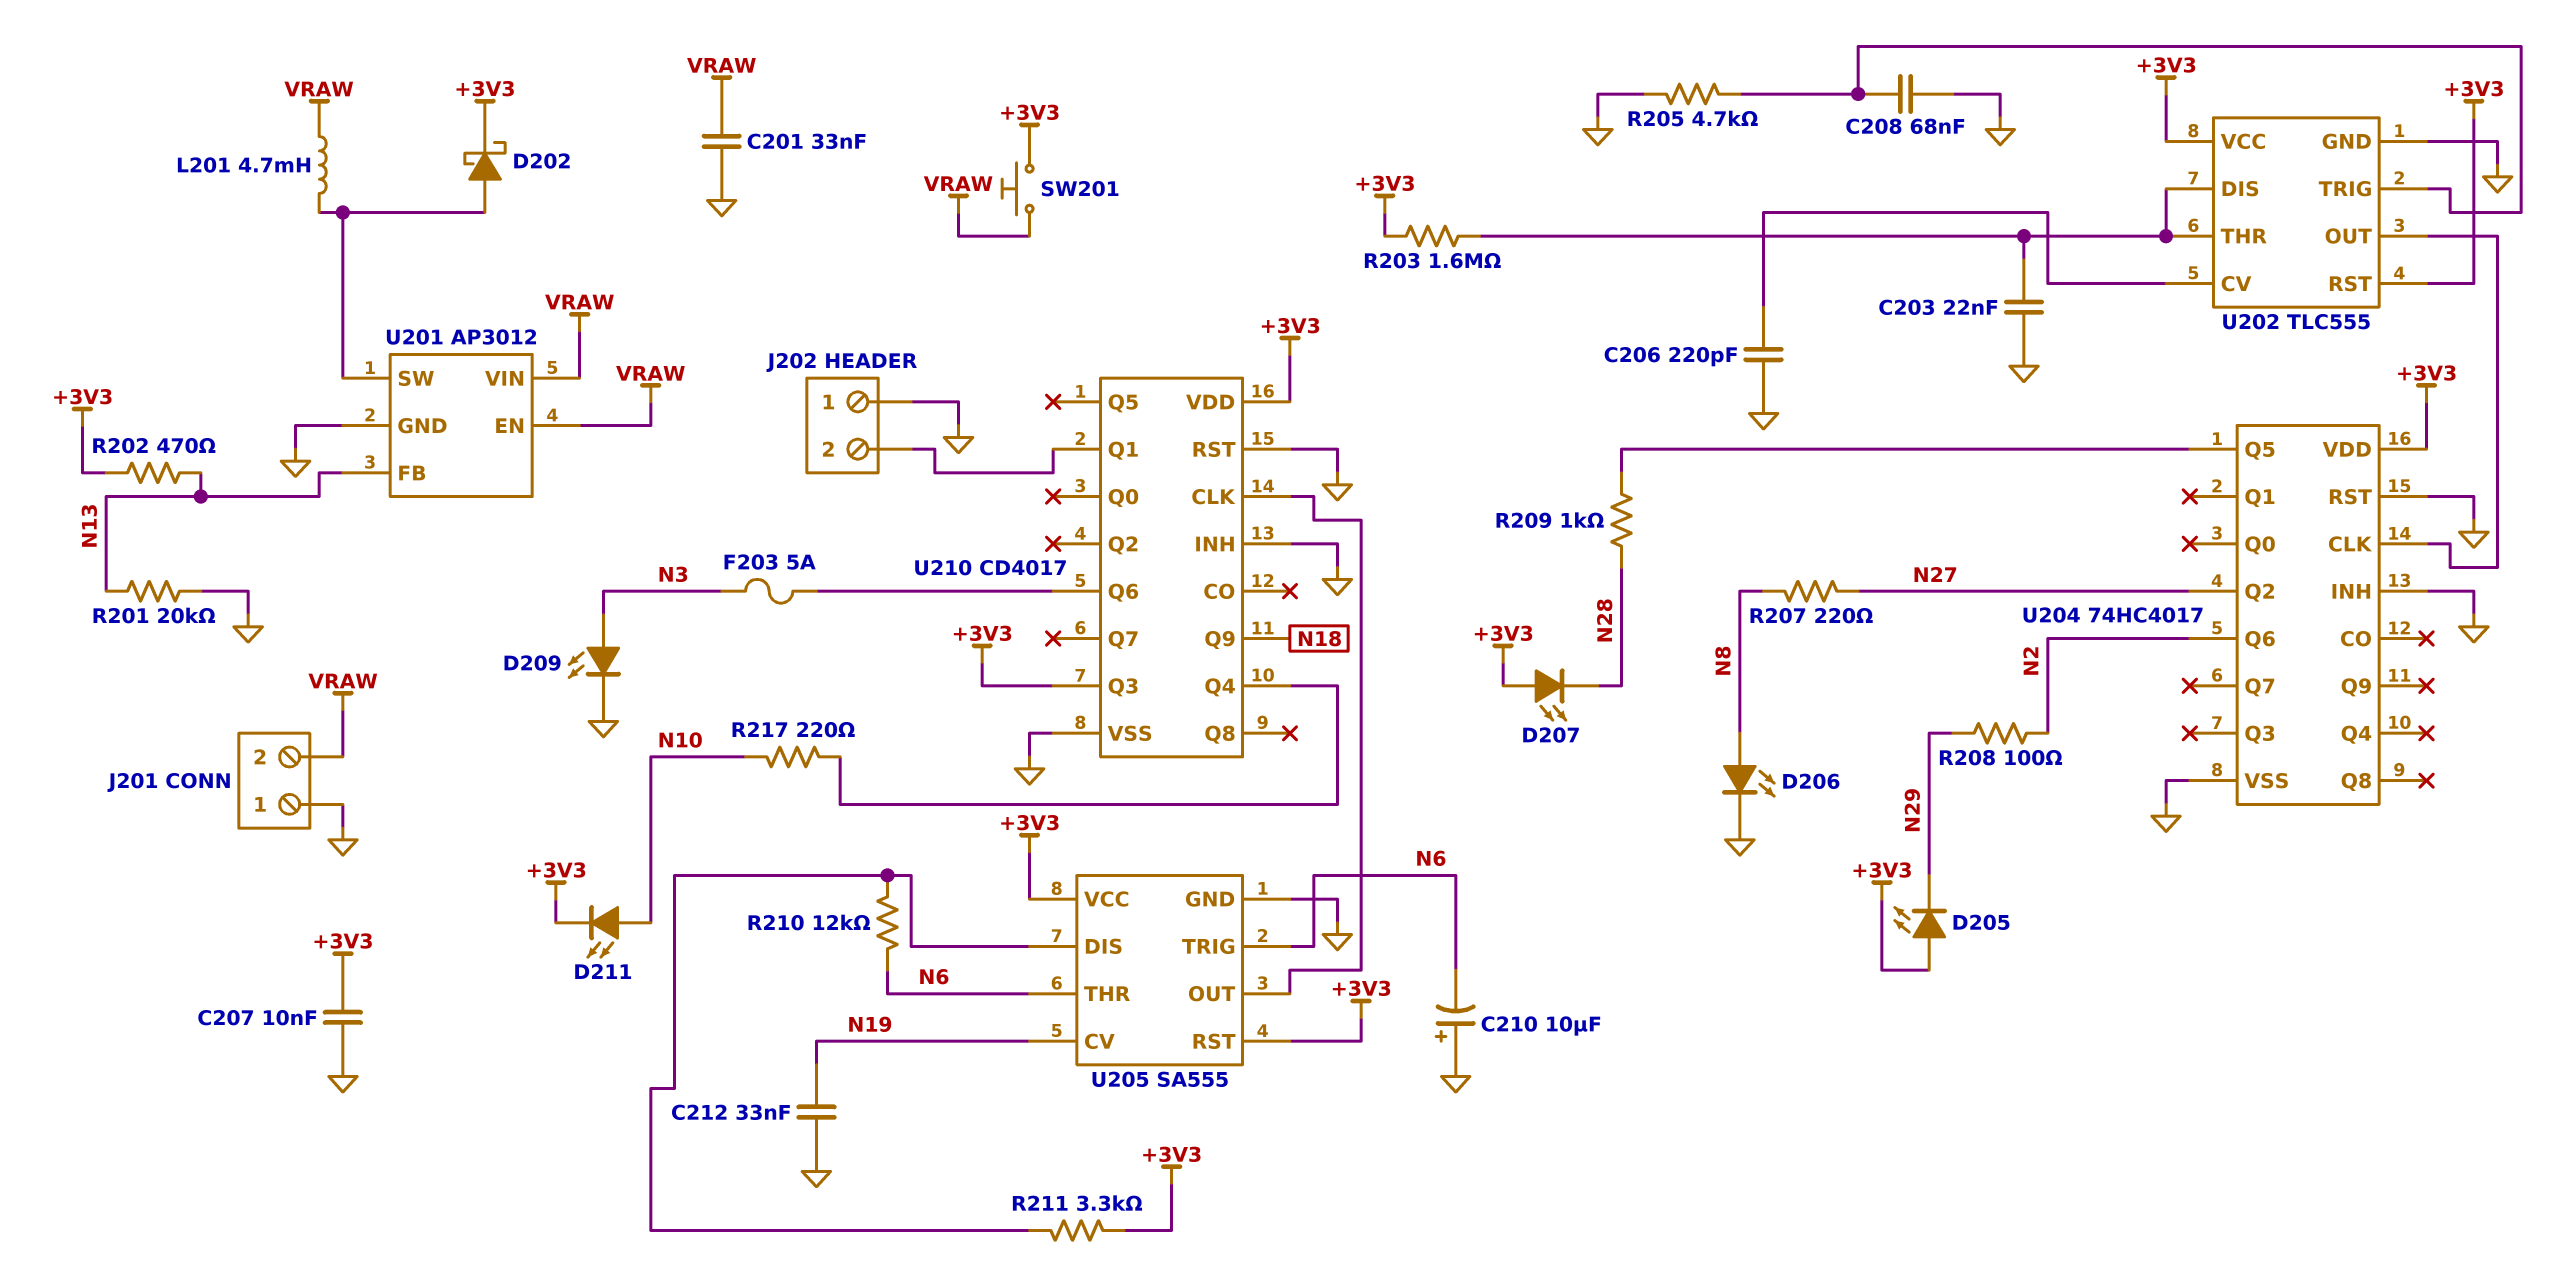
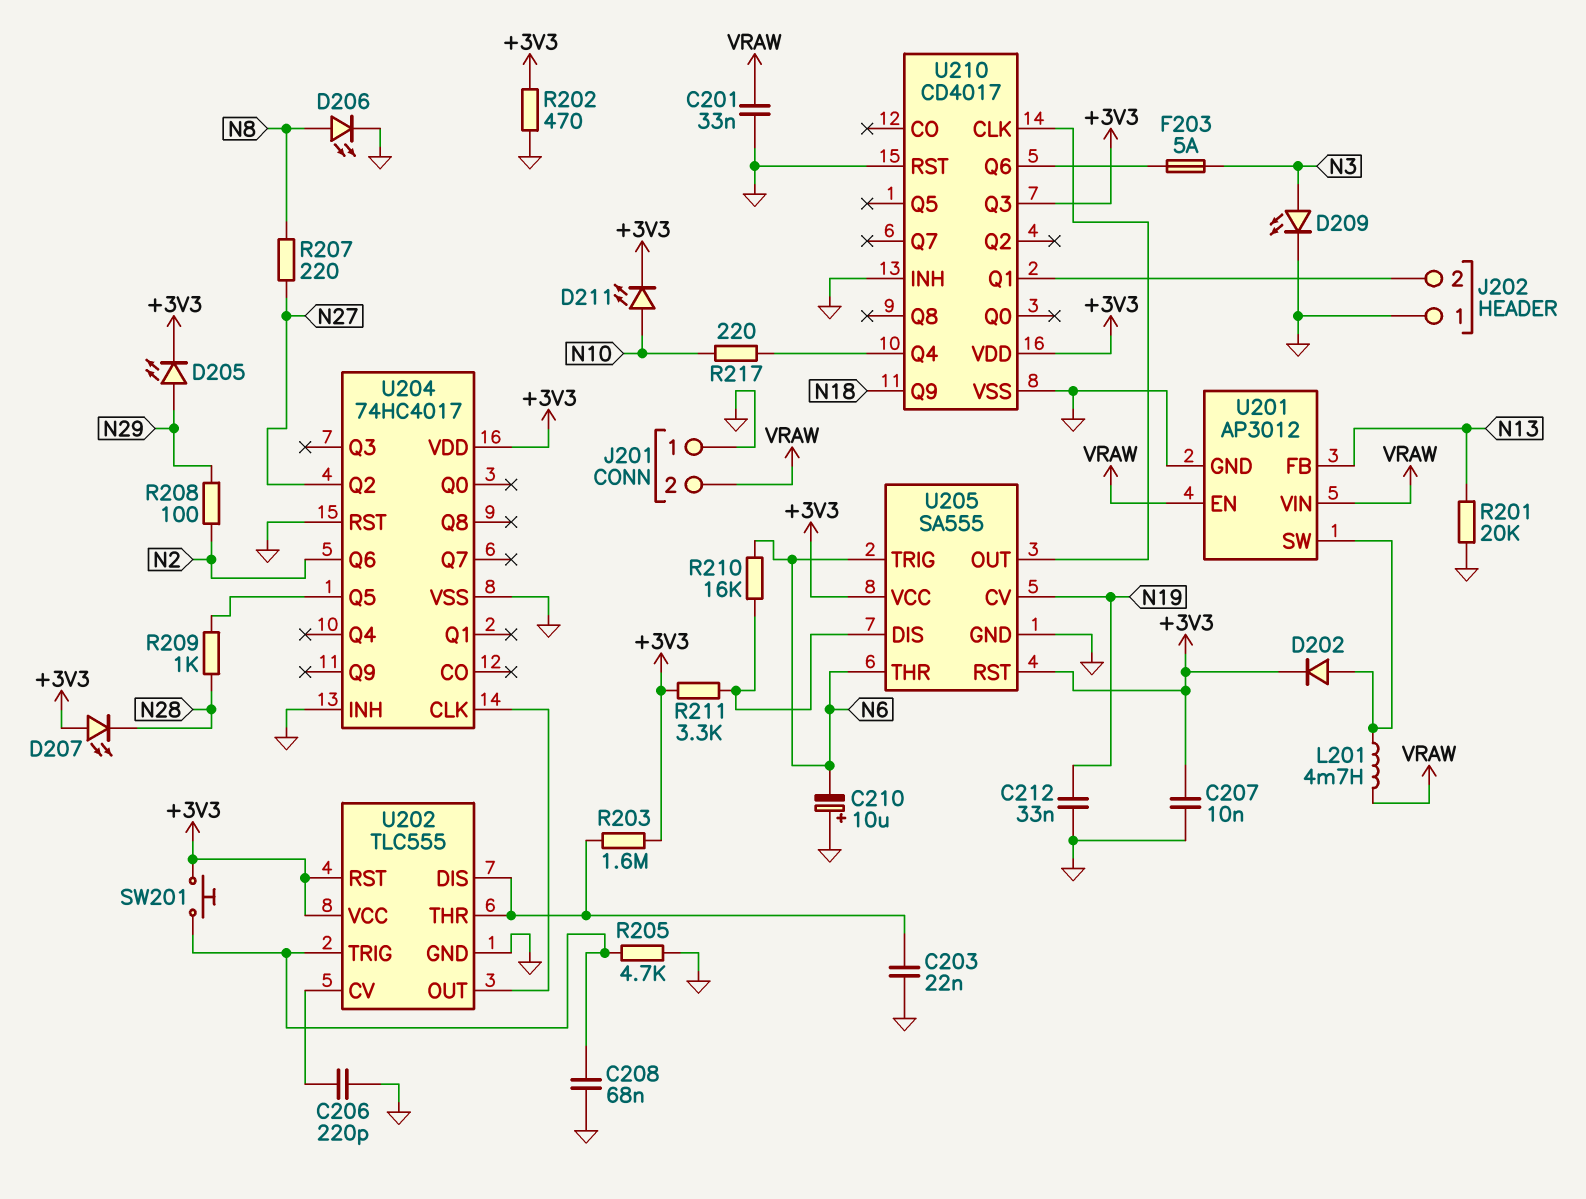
D202: schottky (A U201/SW, K +3V3) -> diode (A U201/SW, K +3V3)
D205: LED (A +3V3, K N29) -> LED (A N29, K +3V3)
R202: 470 (+3V3, N13) -> 470 (+3V3, GND)
R210: 12k (N6, U205/DIS) -> 16k (N6, U205/DIS)
SW201: button (+3V3, VRAW) -> button (+3V3, U202/TRIG)

